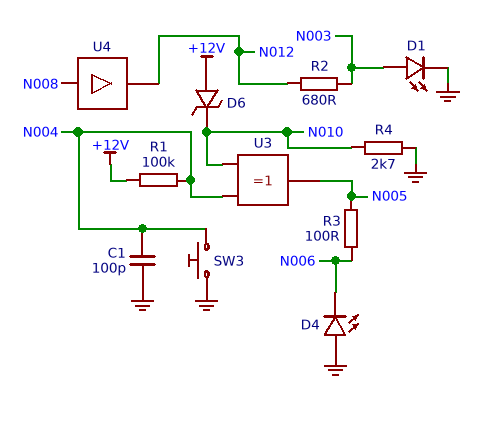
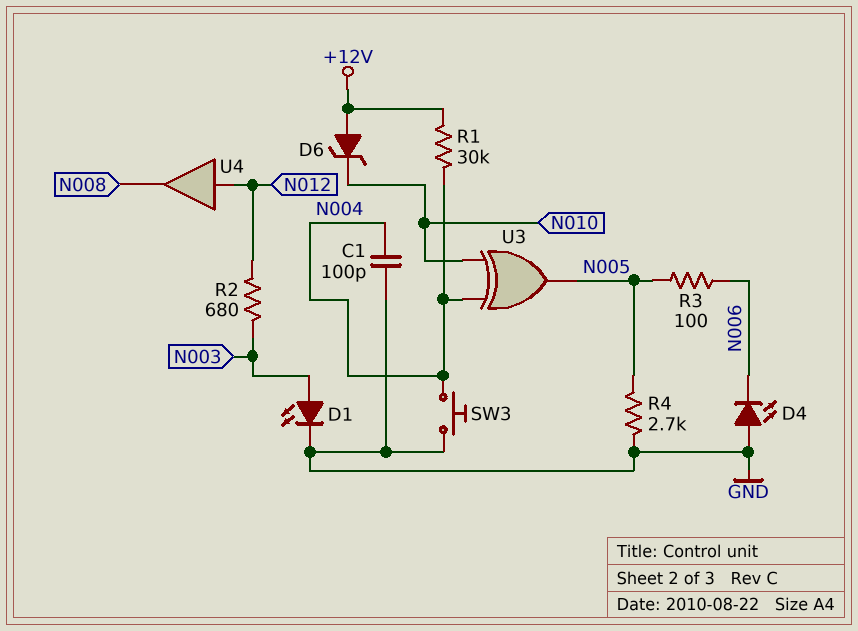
R1: 100k (+12V, N004) -> 30k (+12V, N004)
R4: 2.7k (GND, N010) -> 2.7k (GND, N005)
U4: buffer (in N008, out N012) -> buffer (in N012, out N008)

